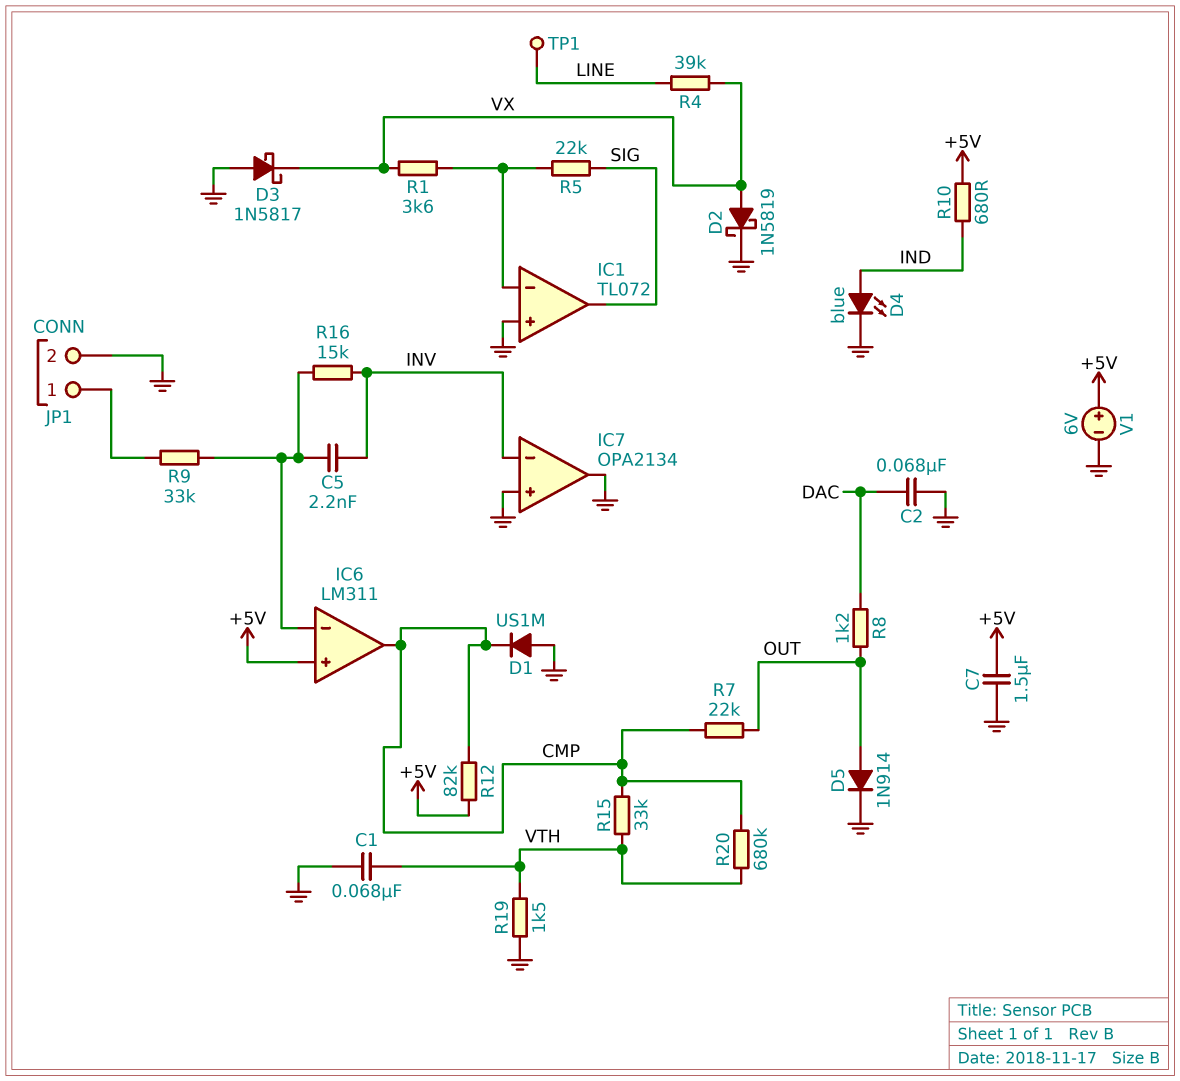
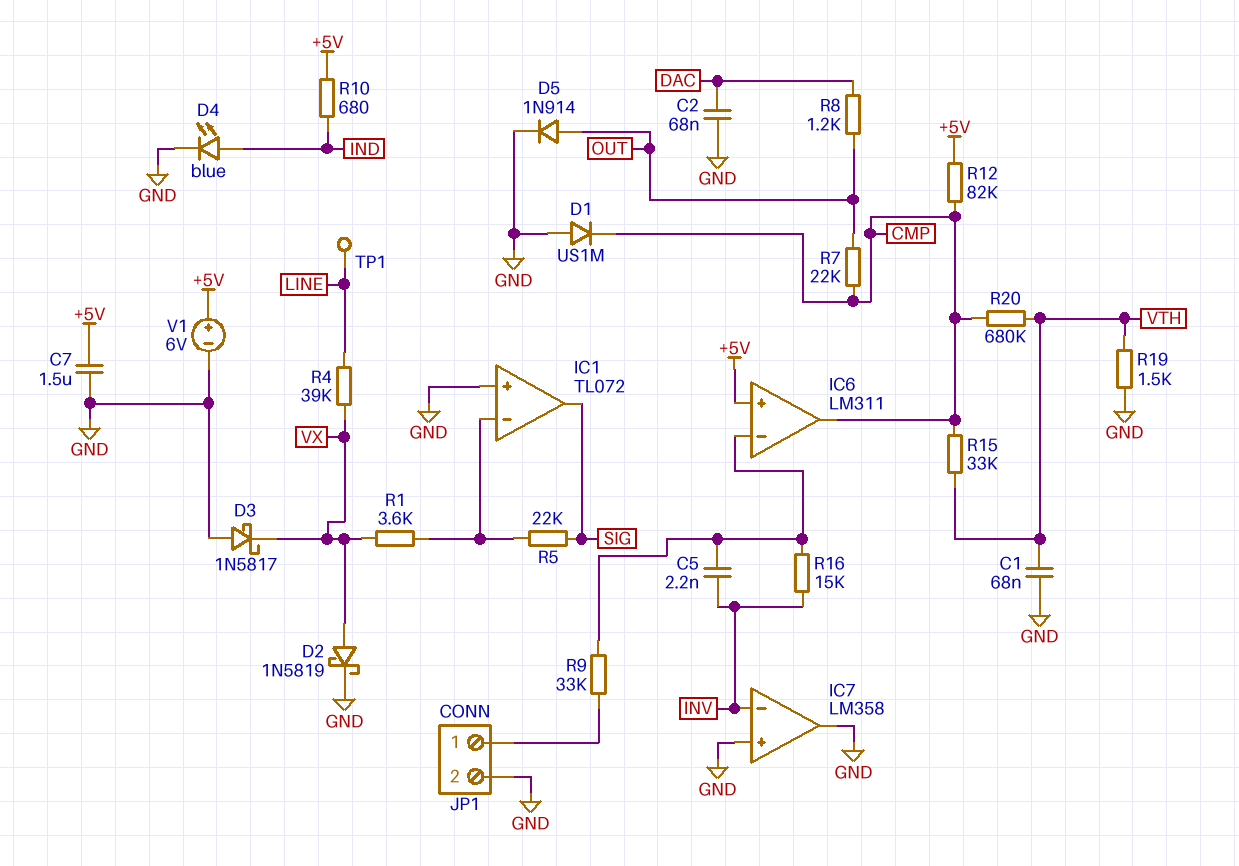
IC7: OPA2134 -> LM358

